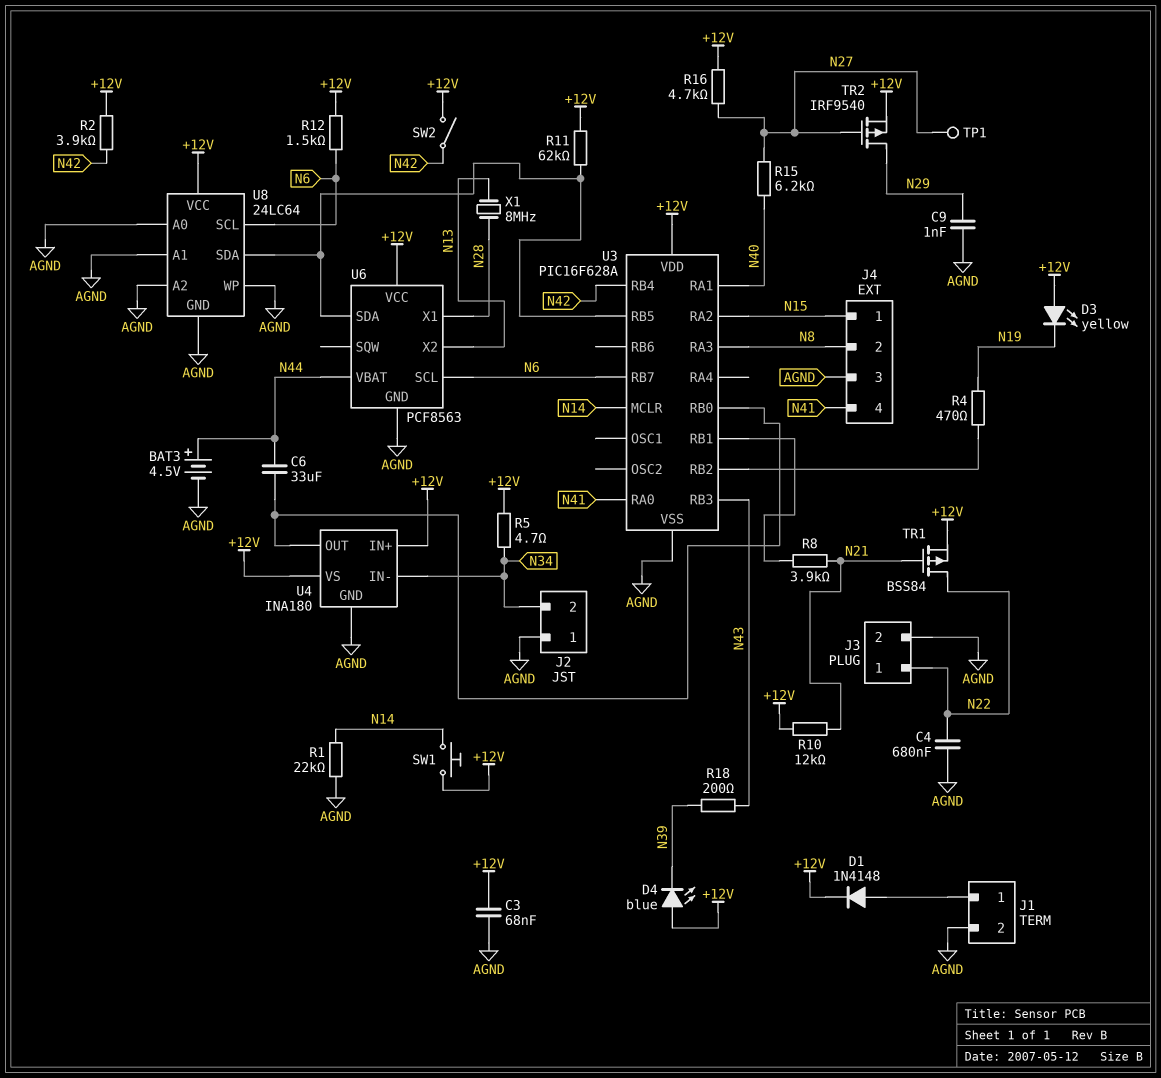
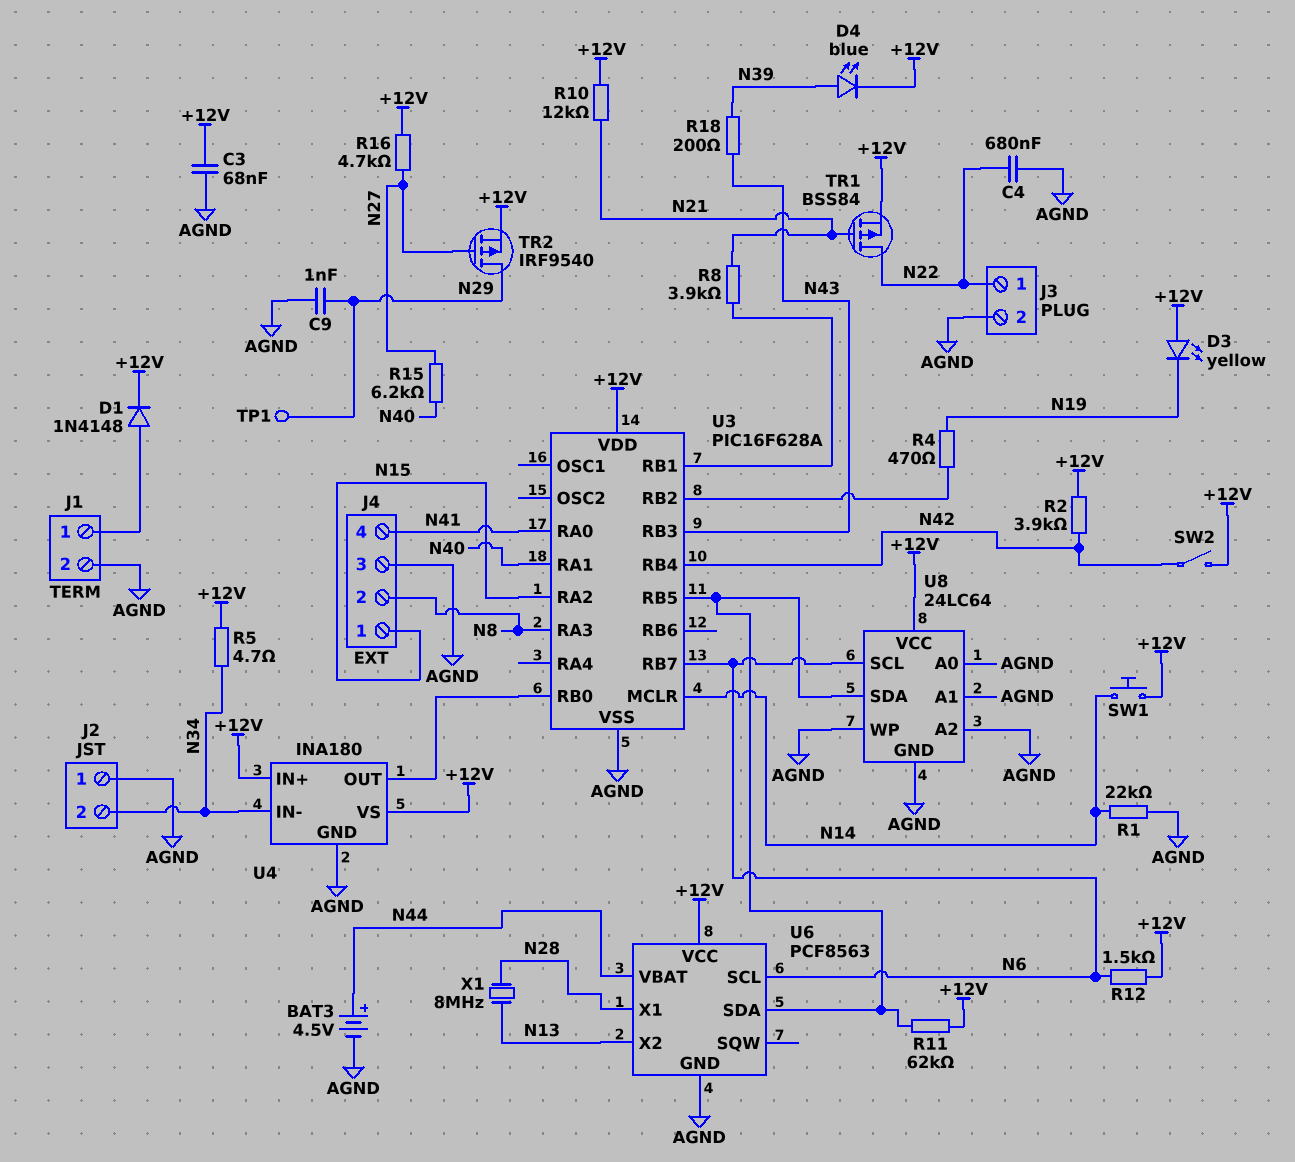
C6: 33uF (N44, U3/RB0) -> none
D4: LED blue (A +12V, K N39) -> LED blue (A N39, K +12V)
TP1: test point (N27) -> test point (N29)

